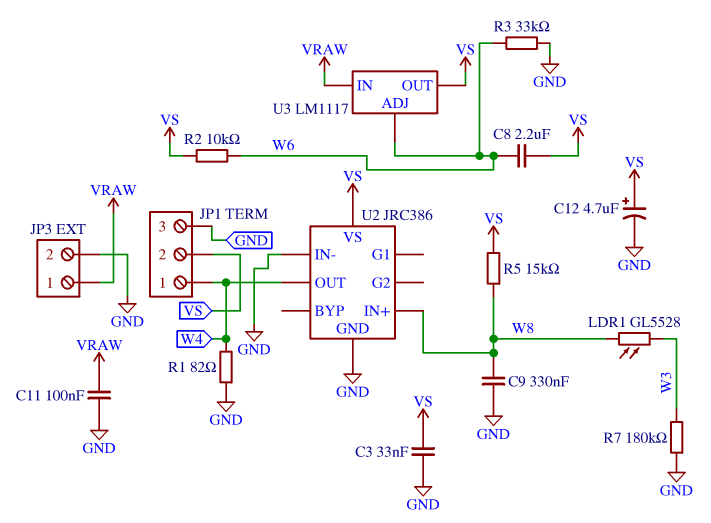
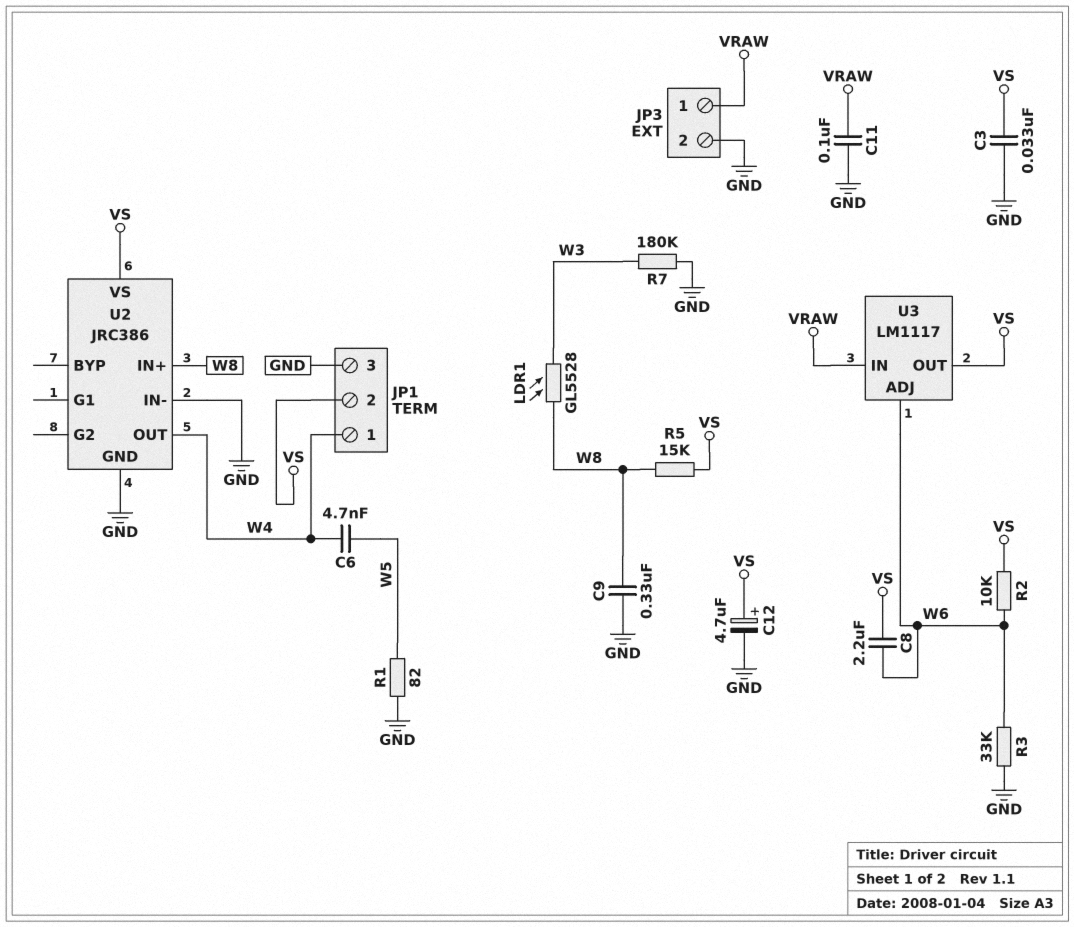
C6: none -> 4.7nF (W4, W5)
R1: 82 (GND, W4) -> 82 (GND, W5)

